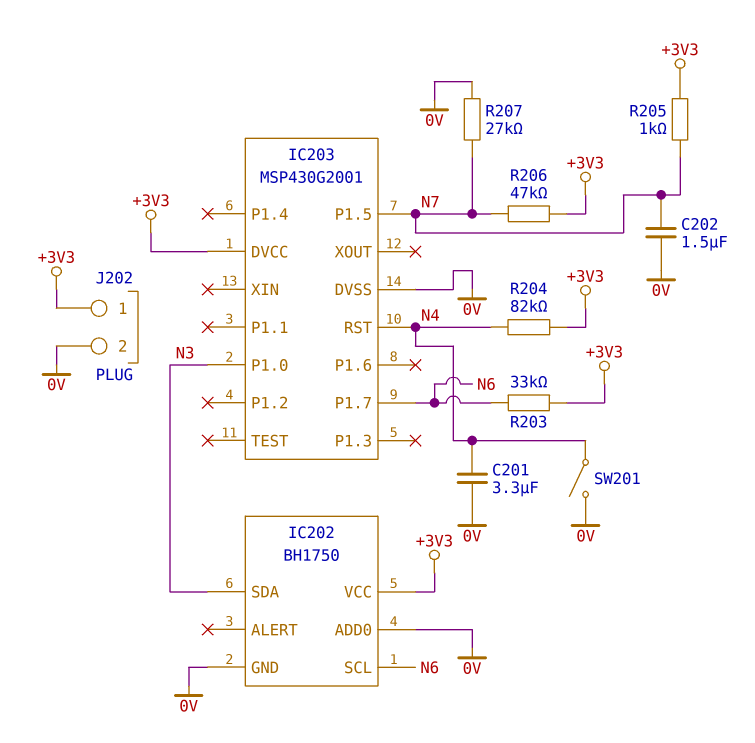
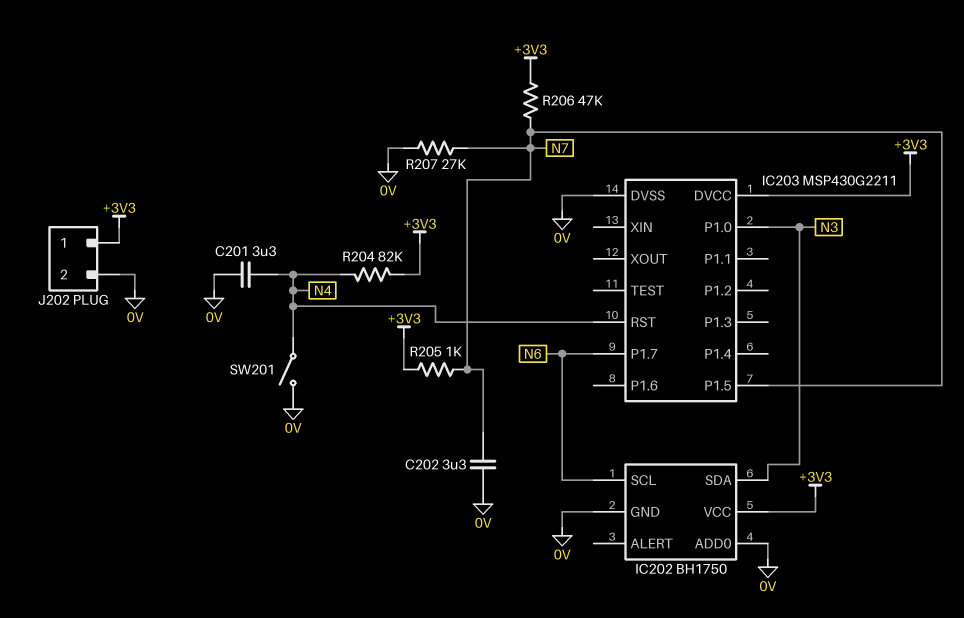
C202: 1.5uF (0V, N7) -> 3.3uF (0V, N7)
IC203: MSP430G2001 -> MSP430G2211
R203: 33k (+3V3, N6) -> none

